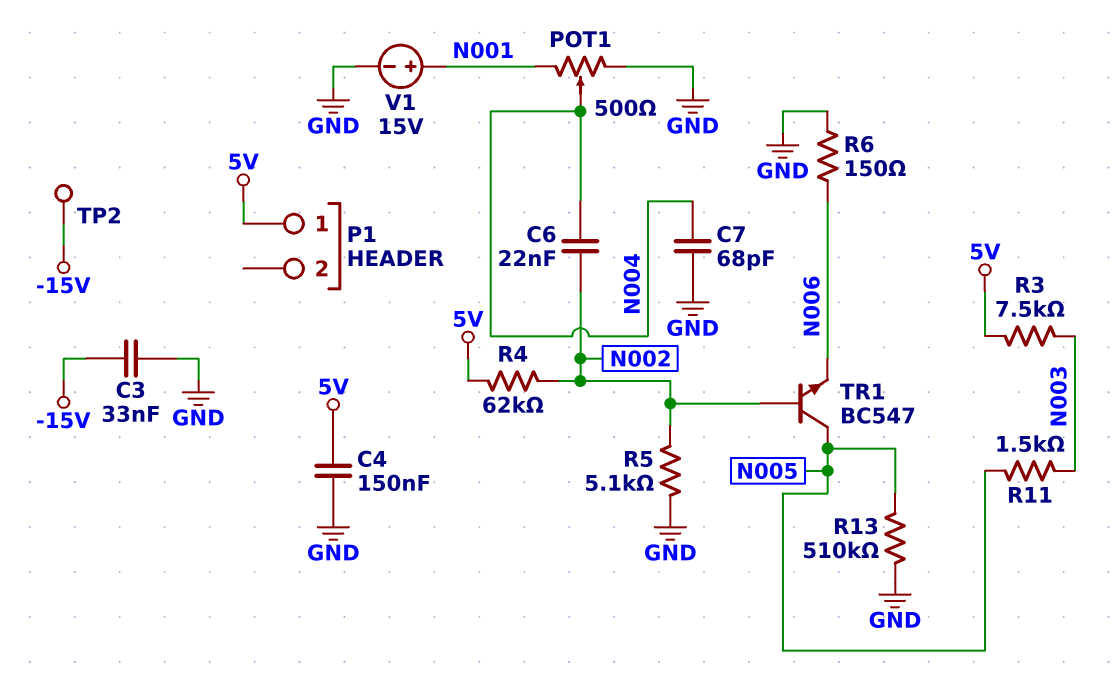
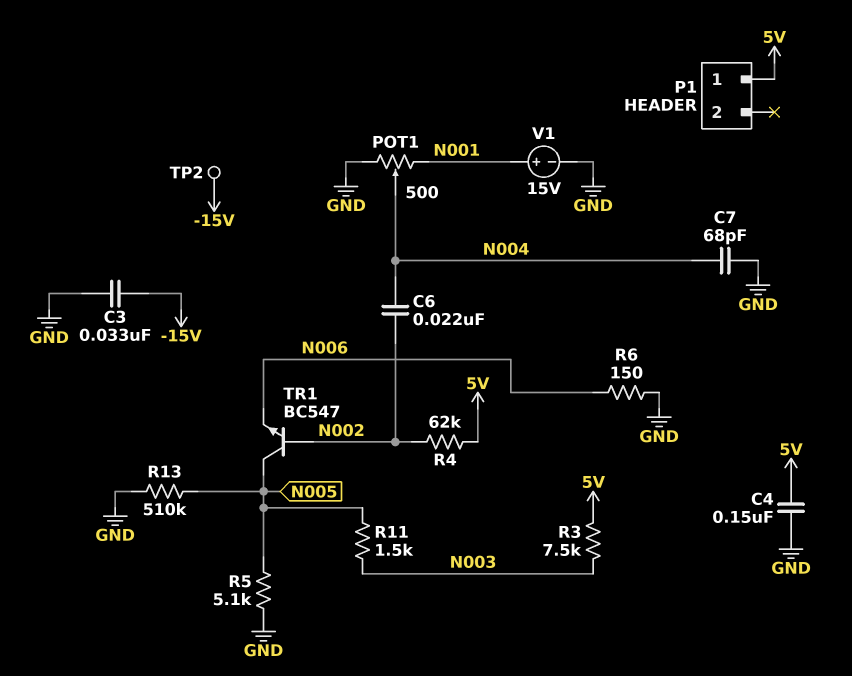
R5: 5.1k (GND, N002) -> 5.1k (GND, N005)

